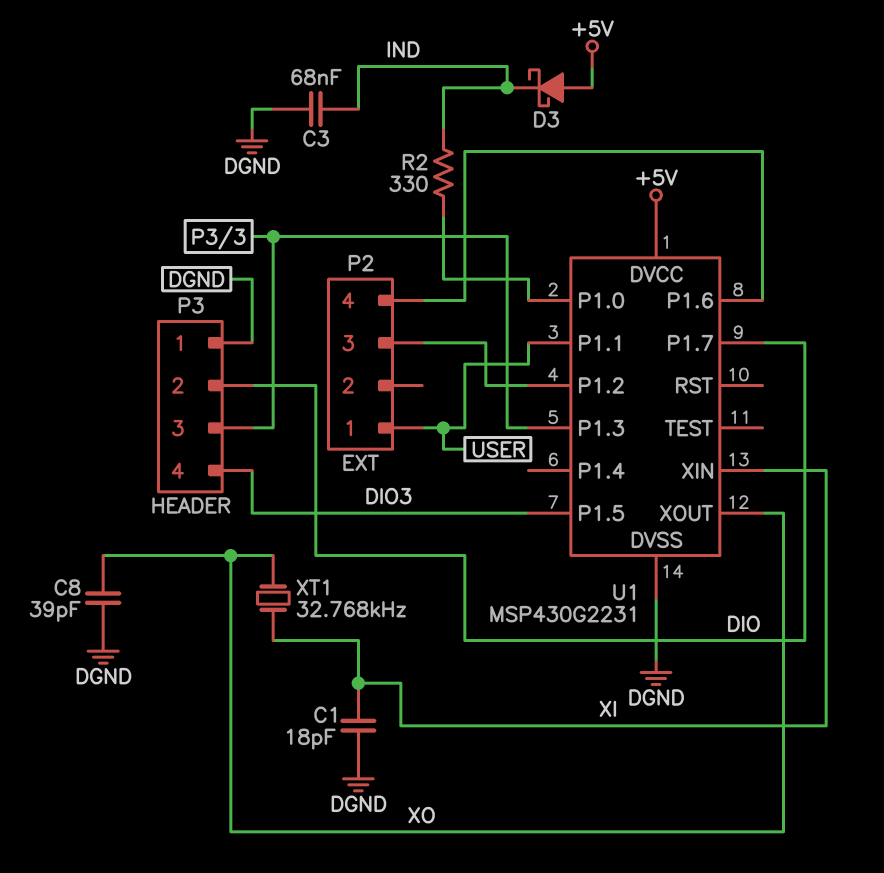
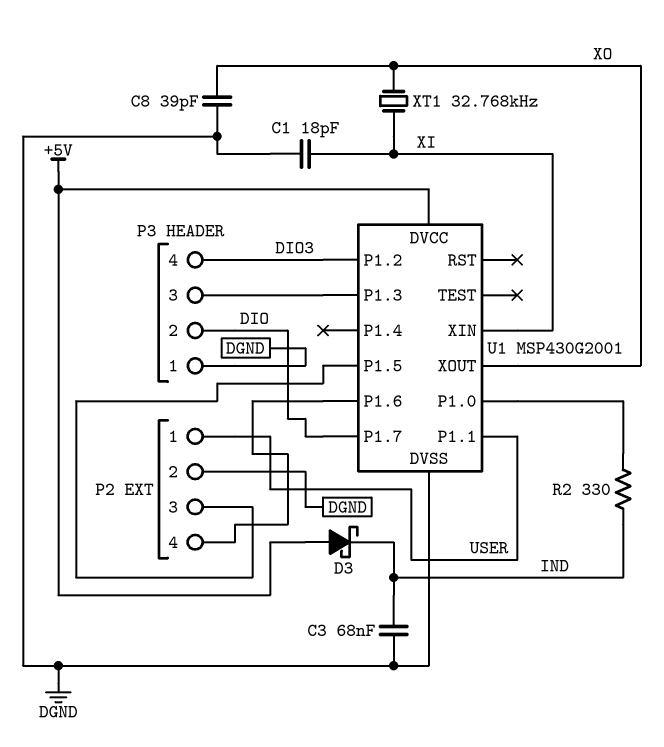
P2 pin 2: none -> DGND
U1: MSP430G2231 -> MSP430G2001
U1 pin P1.2: P2/3 -> DIO3
U1 pin P1.5: DIO3 -> P2/3

